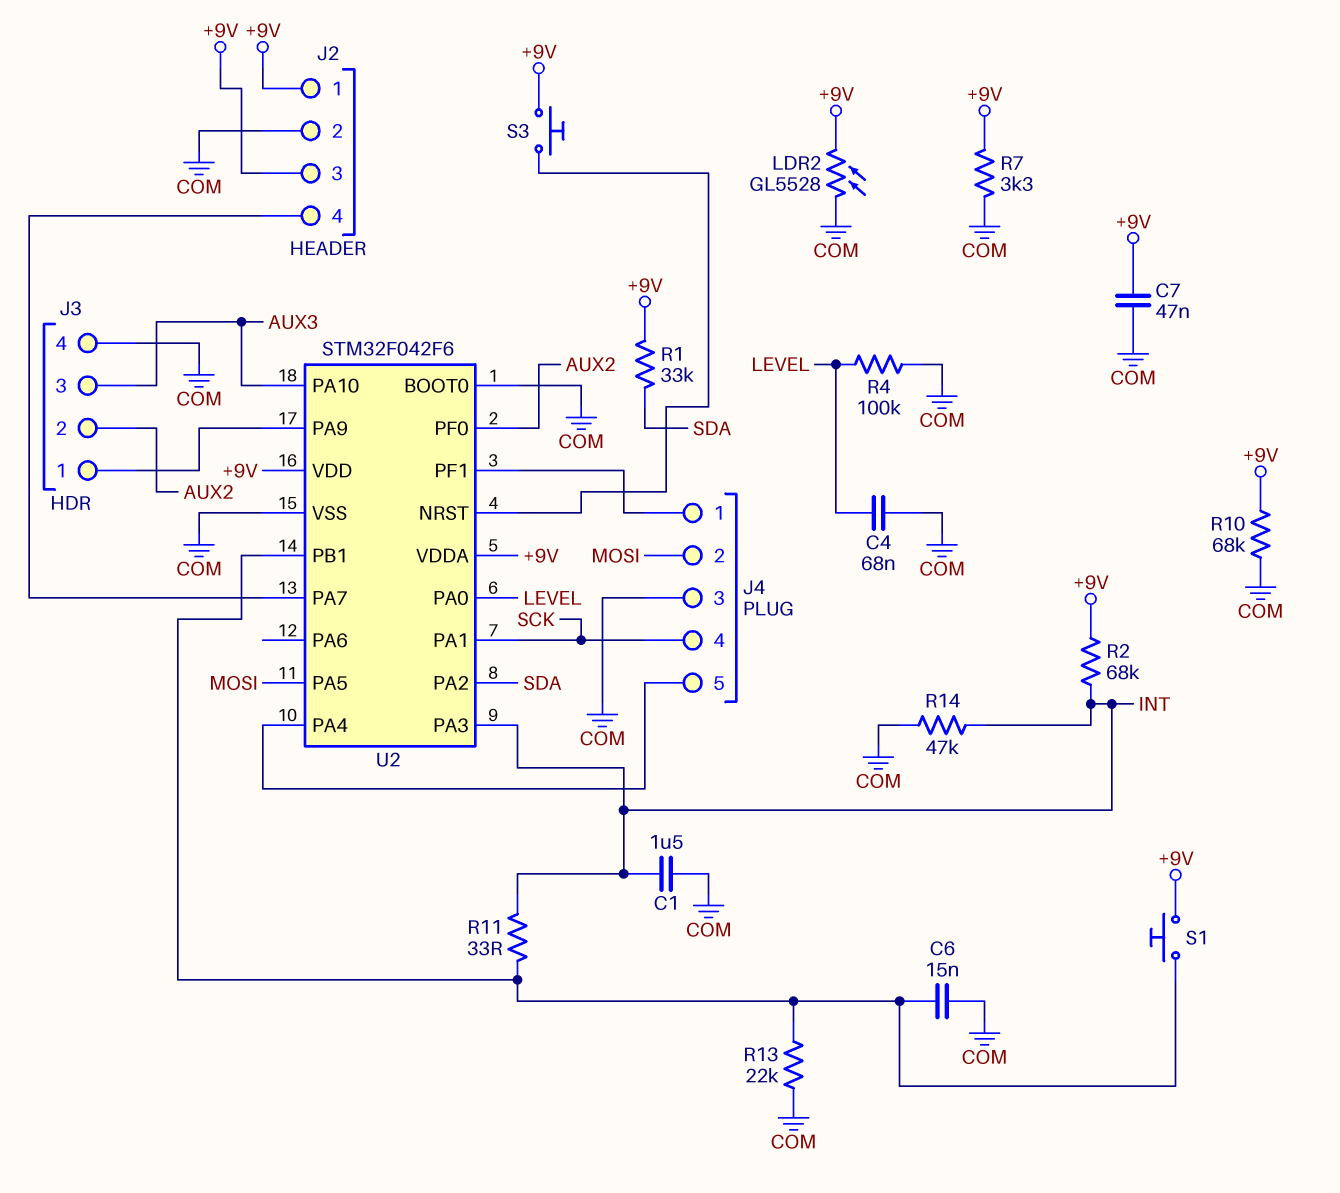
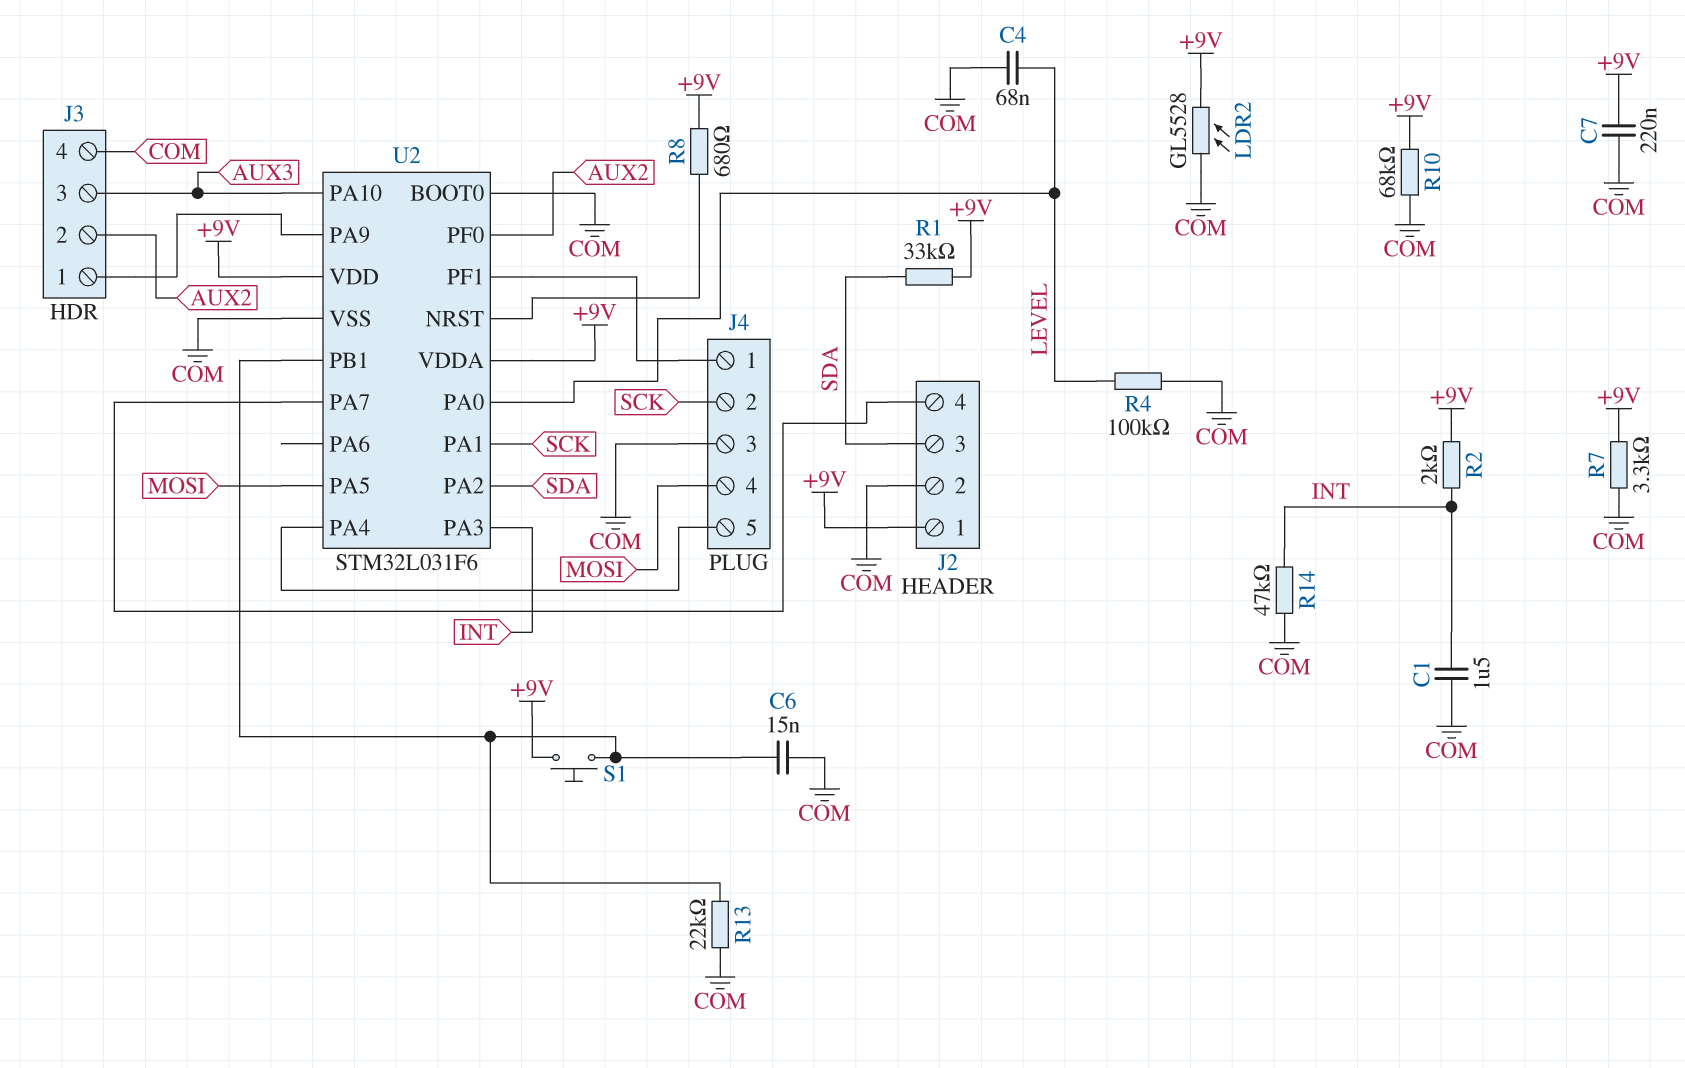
C7: 47nF (+9V, COM) -> 220nF (+9V, COM)
J2 pin 3: +9V -> SDA
J4 pin 2: MOSI -> SCK
J4 pin 4: SCK -> MOSI
R2: 68k (+9V, INT) -> 2k (+9V, INT)
R8: none -> 680 (+9V, U2/NRST)
R11: 33 (INT, U2/PB1) -> none
S3: button (+9V, U2/NRST) -> none
U2: STM32F042F6 -> STM32L031F6

